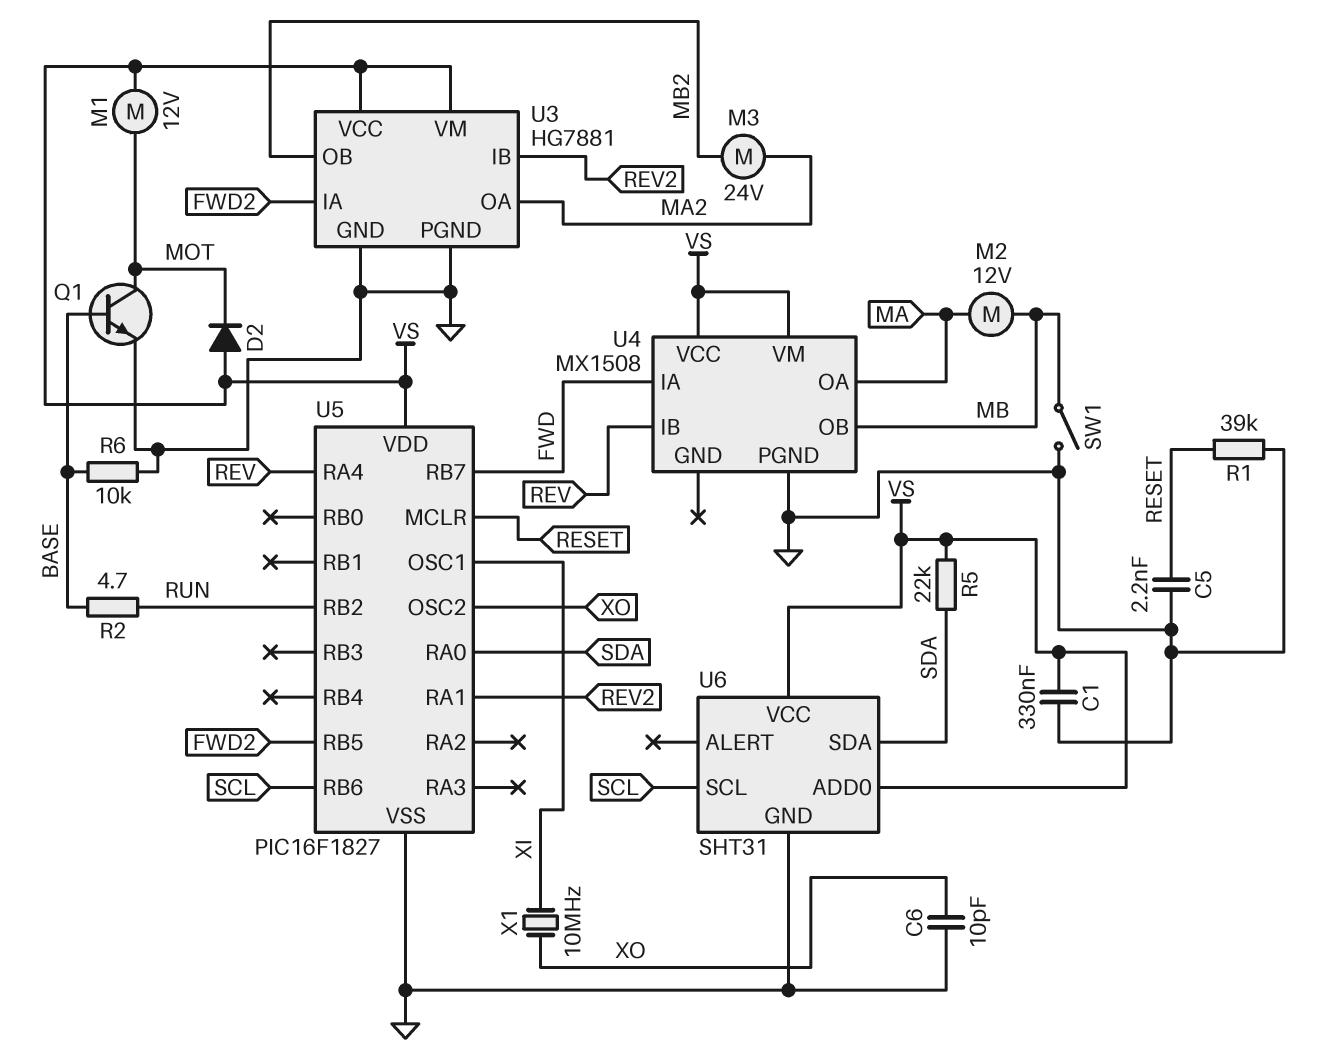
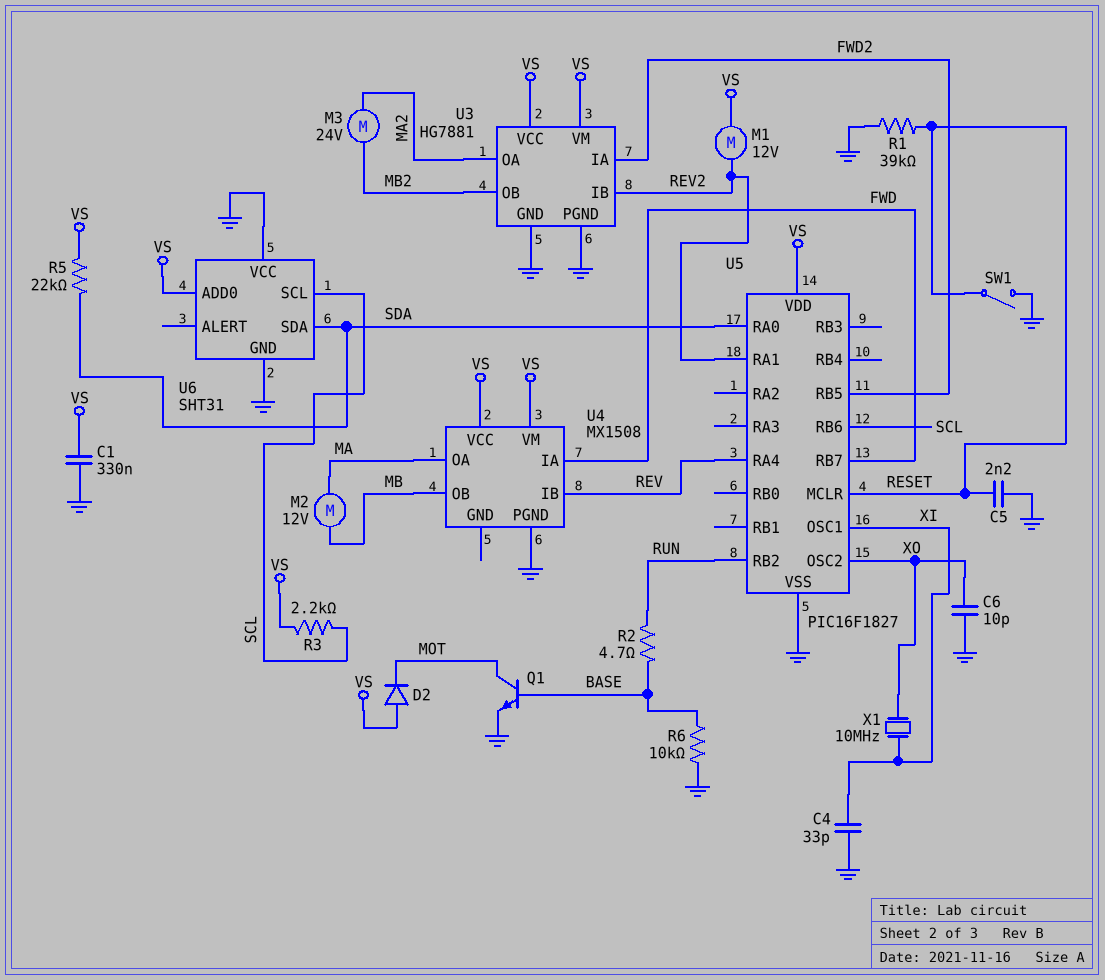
C4: none -> 33pF (GND, XI)
M1: motor 12V (MOT, VS) -> motor 12V (REV2, VS)
R3: none -> 2.2k (SCL, VS)
SW1: switch (GND, MB) -> switch (GND, RESET)
U6 pin VCC: VS -> GND

